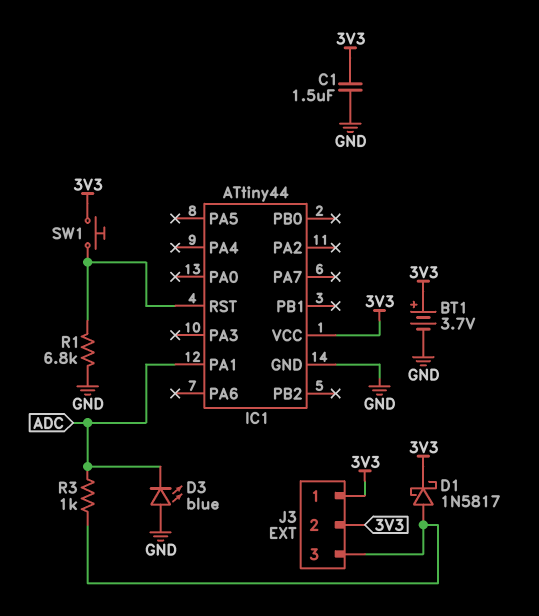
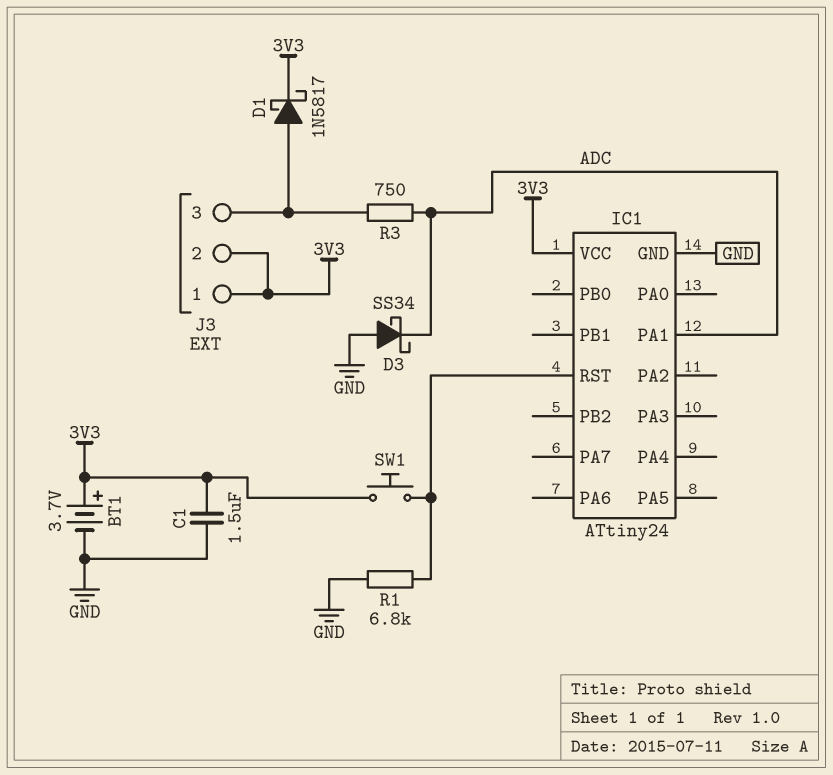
D3: LED blue (A GND, K ADC) -> schottky SS34 (A GND, K ADC)
IC1: ATtiny44 -> ATtiny24
R3: 1k (ADC, J3/3) -> 750 (ADC, J3/3)

